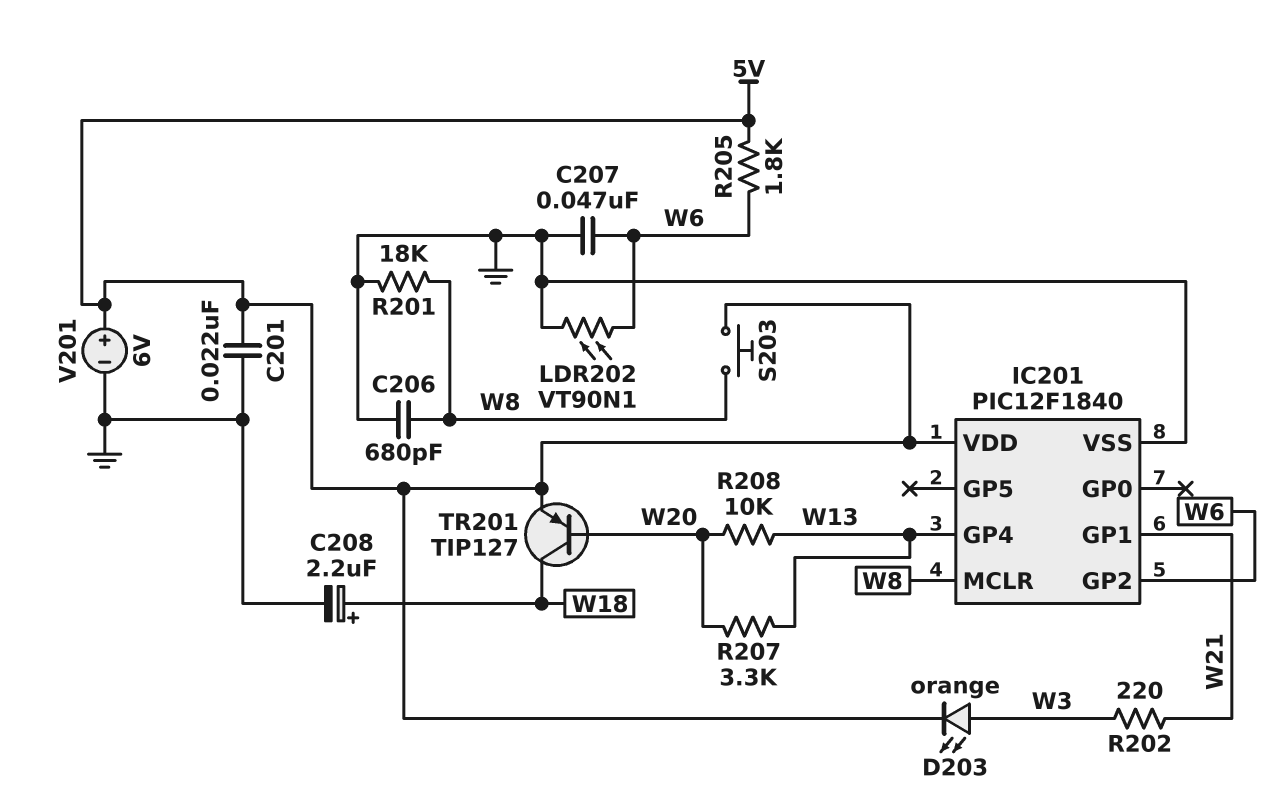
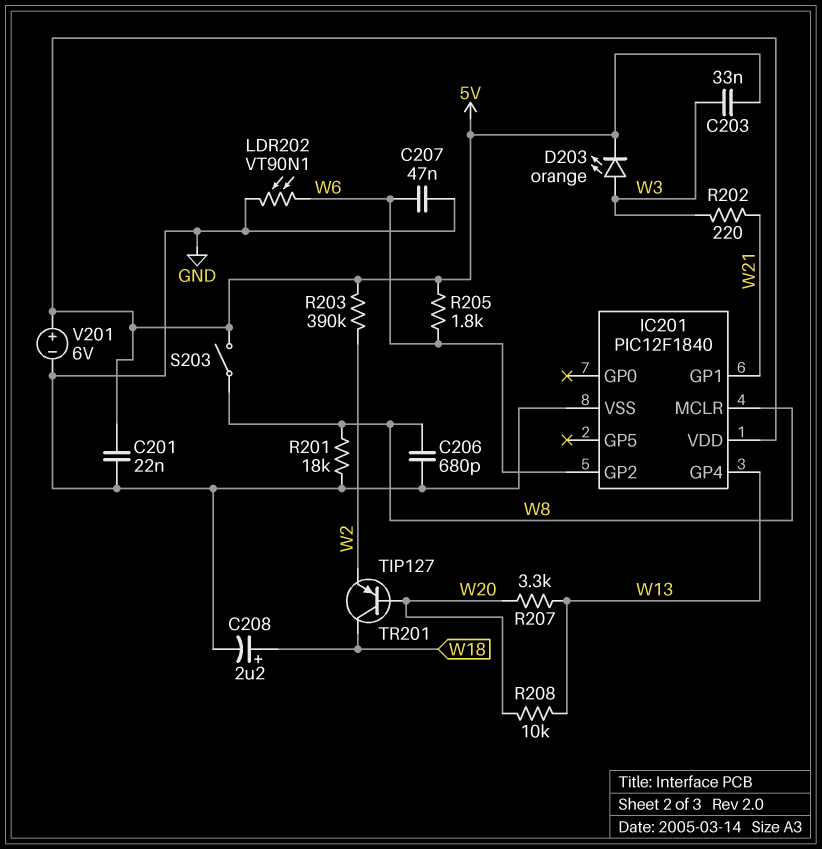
C203: none -> 33nF (5V, W3)
R203: none -> 390k (5V, W2)
S203: button (5V, W8) -> switch (5V, W8)
TR201: PNP TIP127 (B W20, C W18, E 5V) -> PNP TIP127 (B W20, C W18, E W2)

